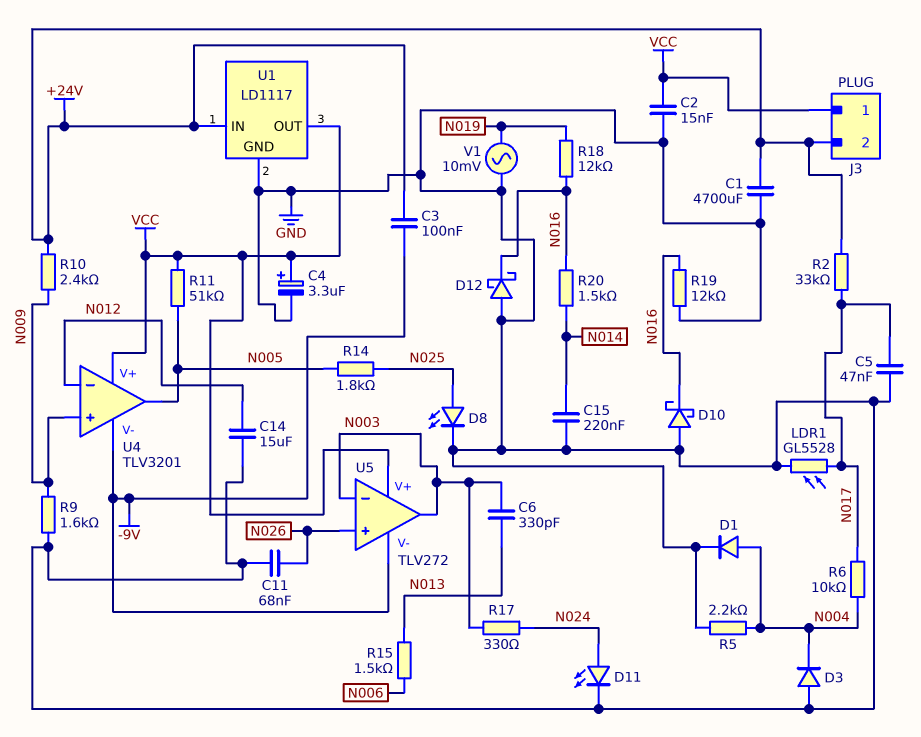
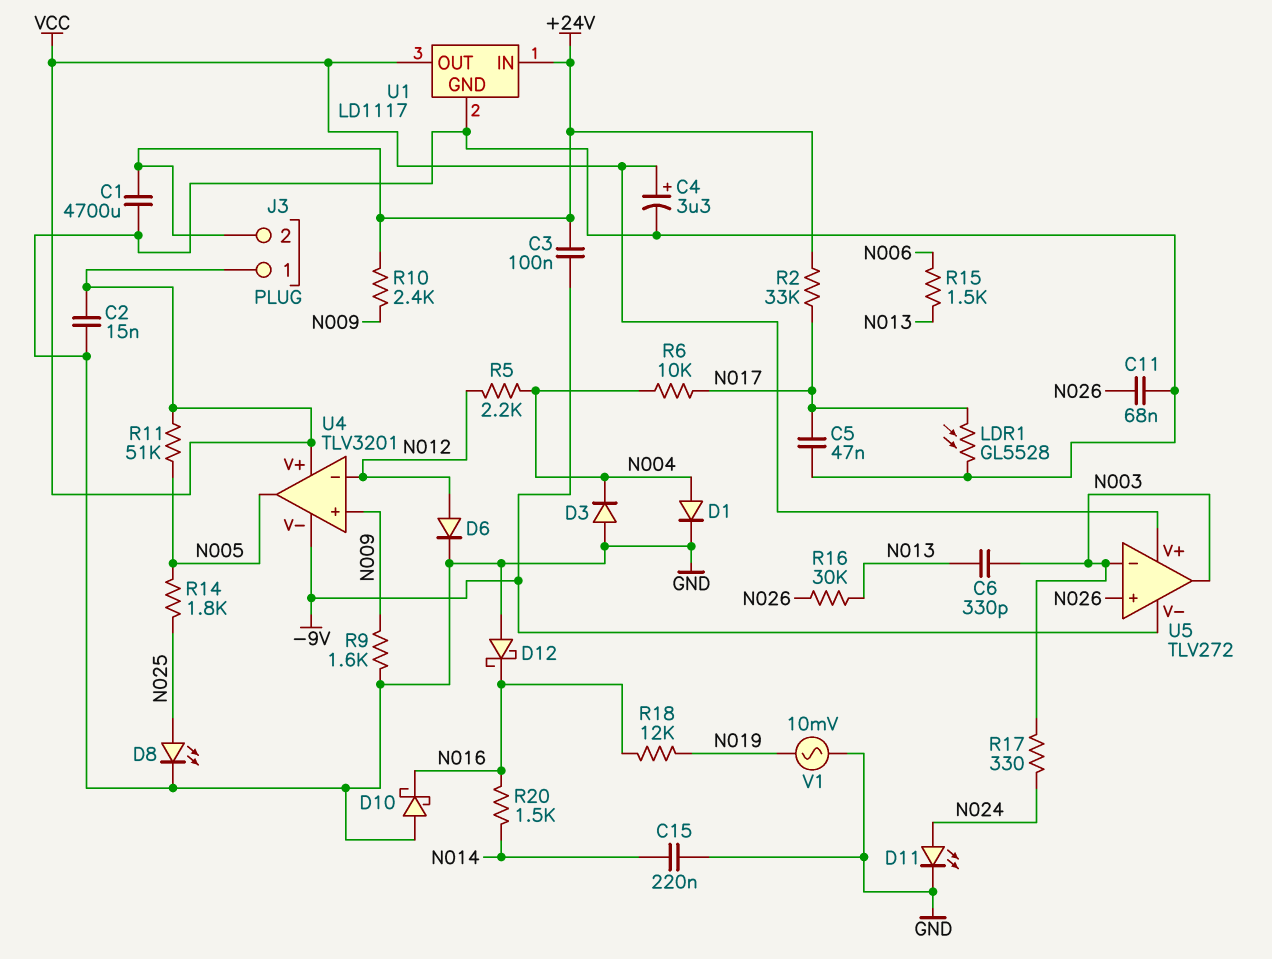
C14: 15uF (GND, N012) -> none
D6: none -> diode (A N012, K GND)
R5: 2.2k (GND, N004) -> 2.2k (N004, N012)
R16: none -> 30k (N013, N026)
R19: 12k (GND, N016) -> none

